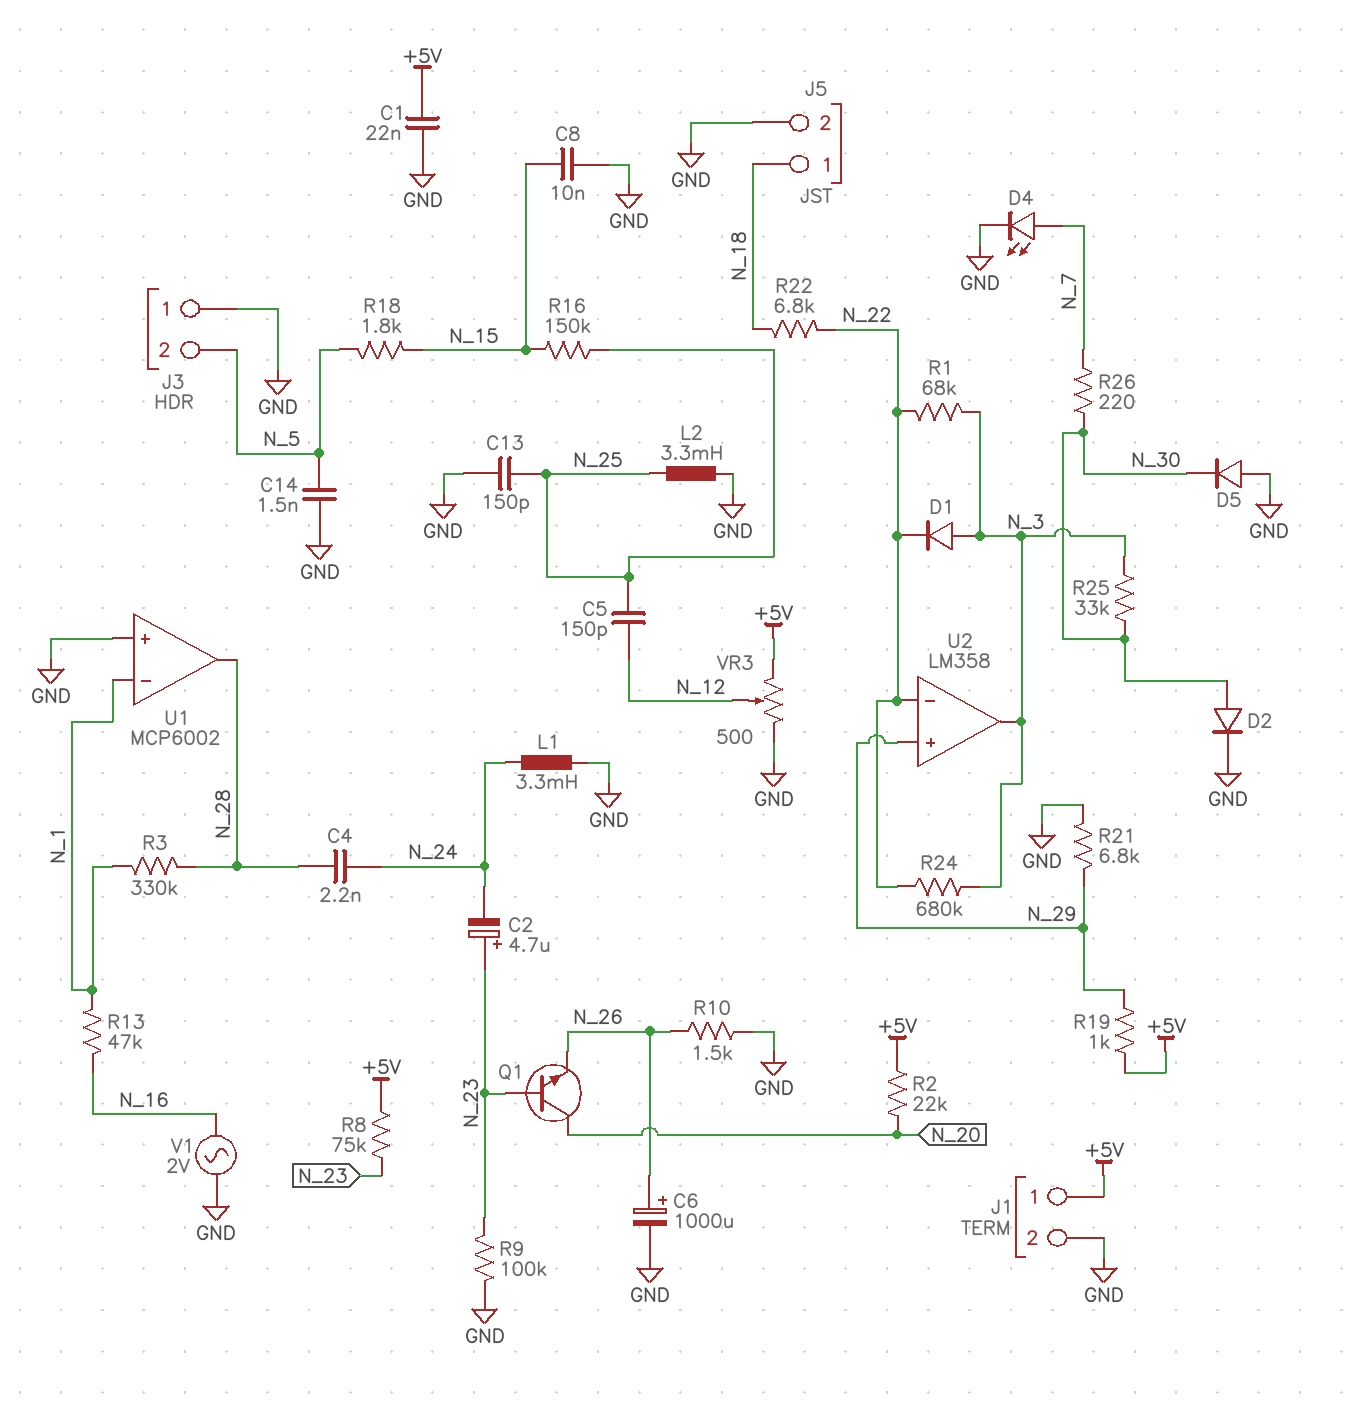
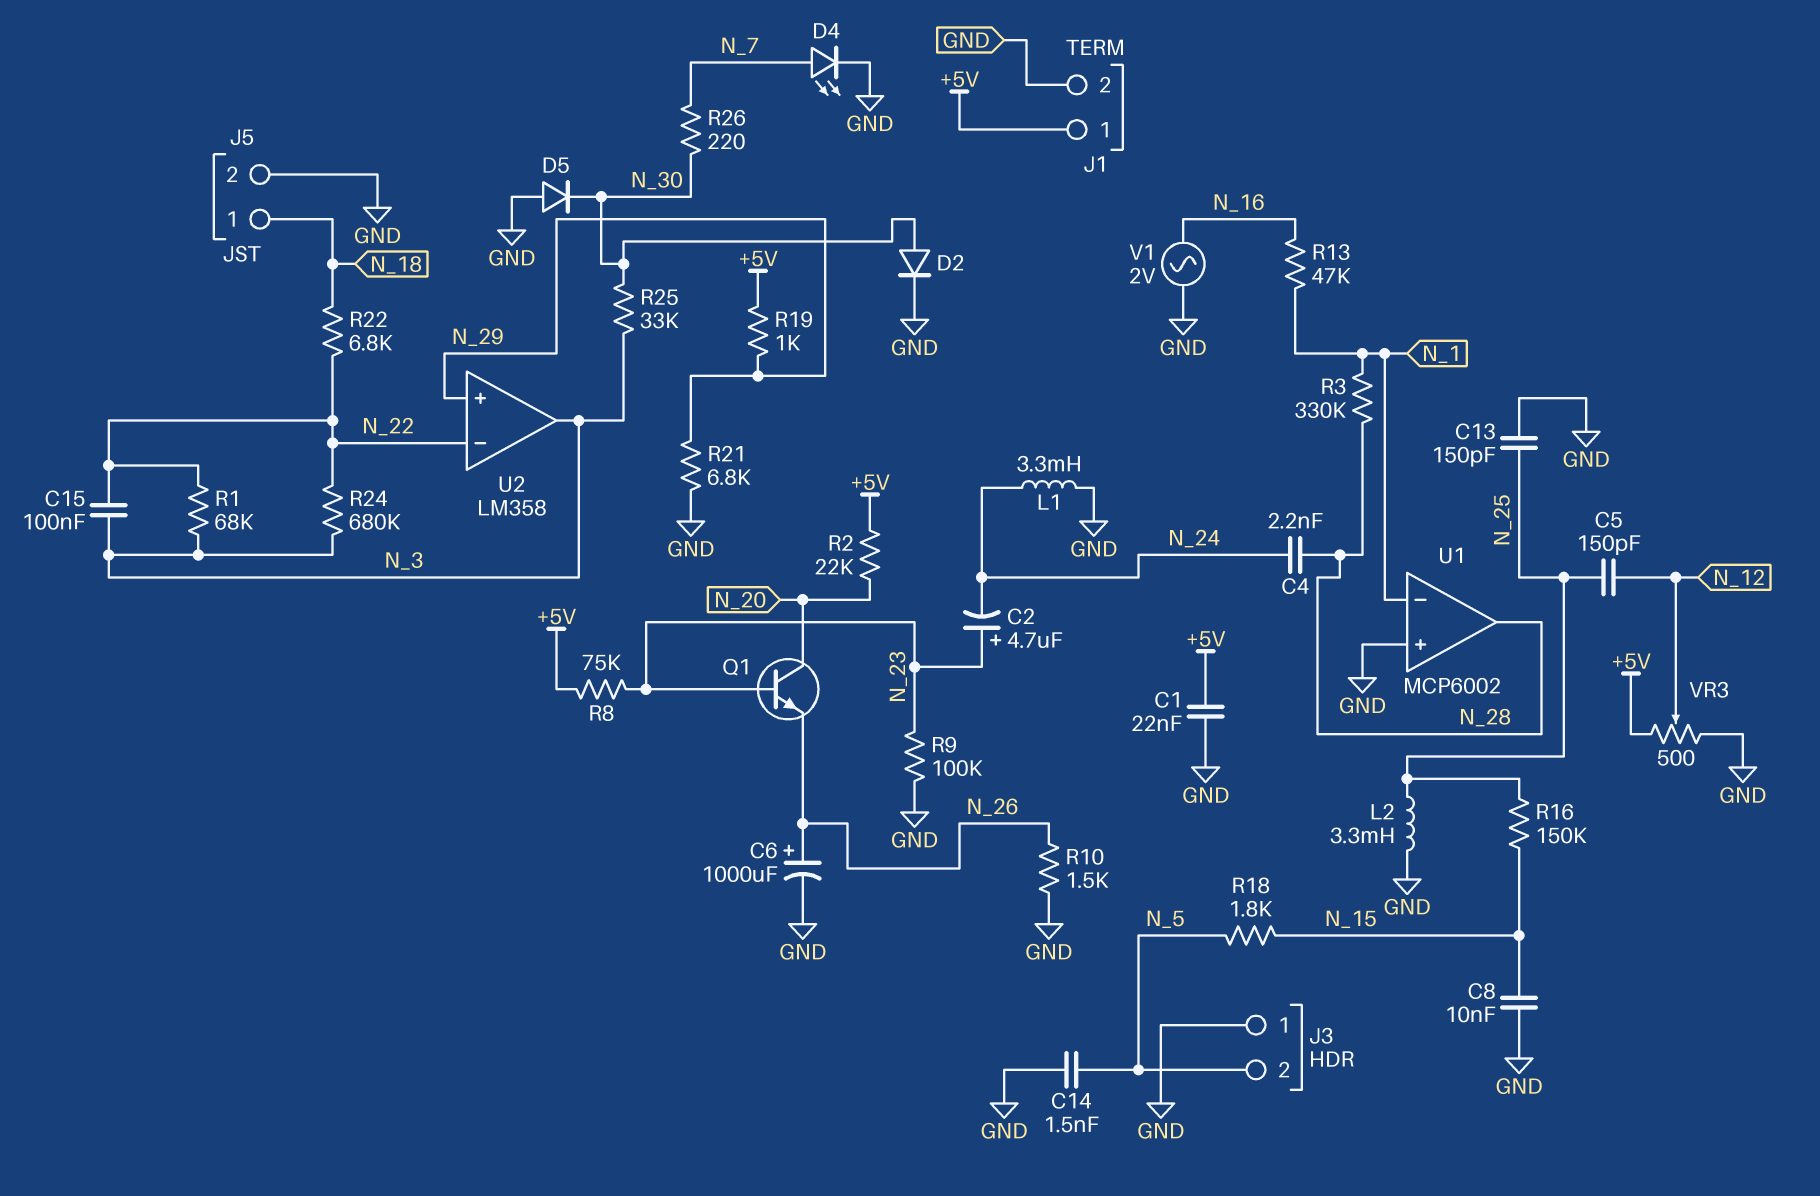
C15: none -> 100nF (N_3, N_22)
D1: diode (A N_3, K N_22) -> none

